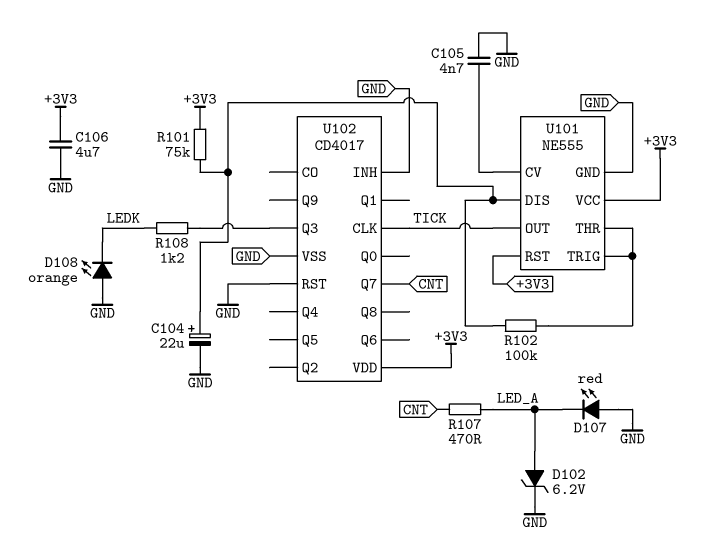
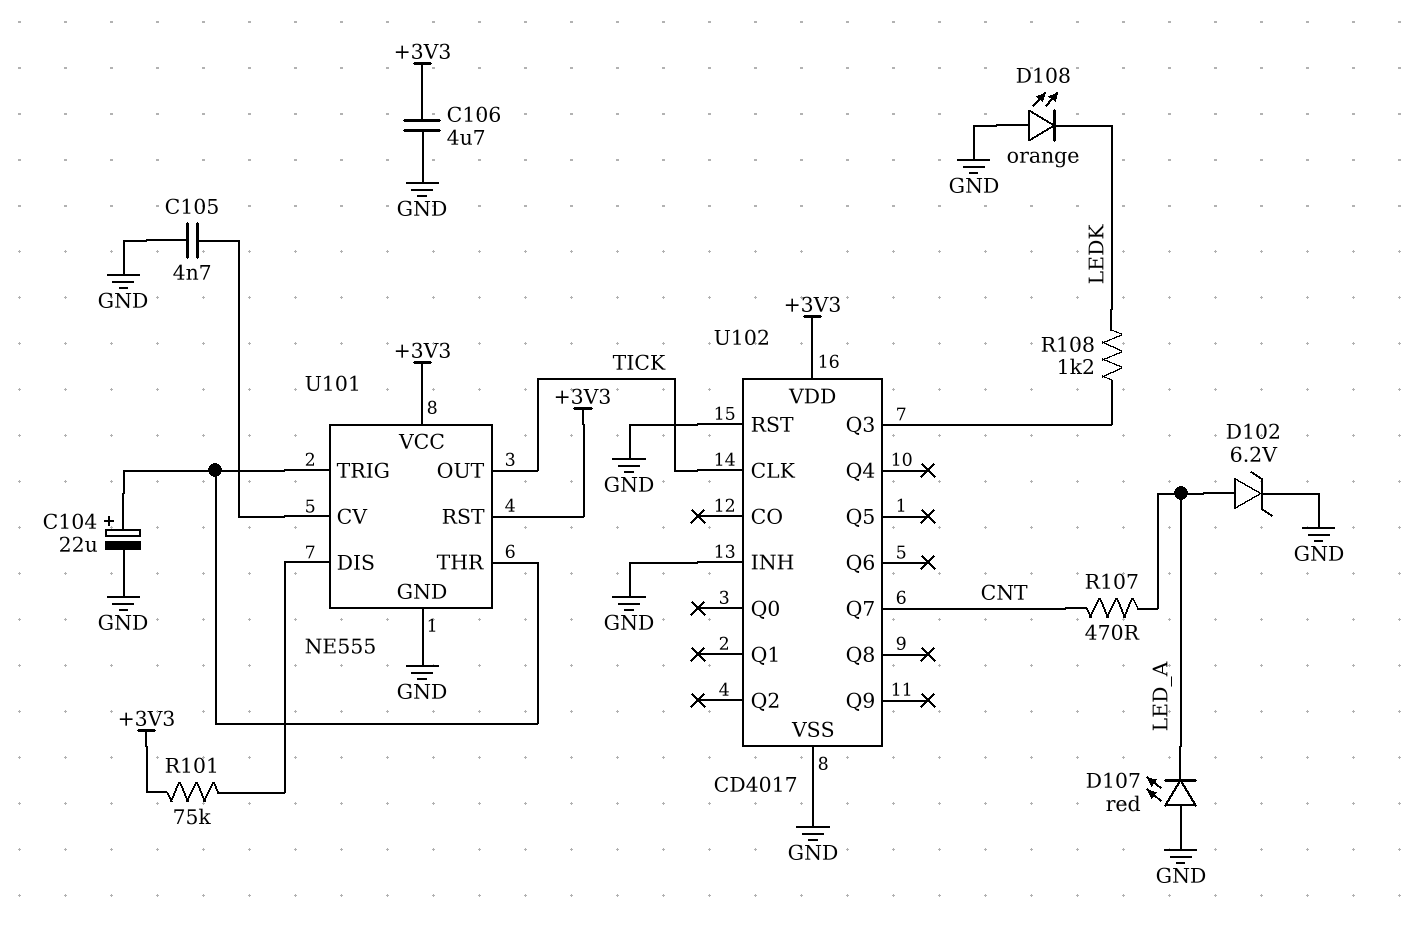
C104: 22uF (plus U101/DIS, minus GND) -> 22uF (plus U101/THR, minus GND)
R102: 100k (U101/DIS, U101/THR) -> none

